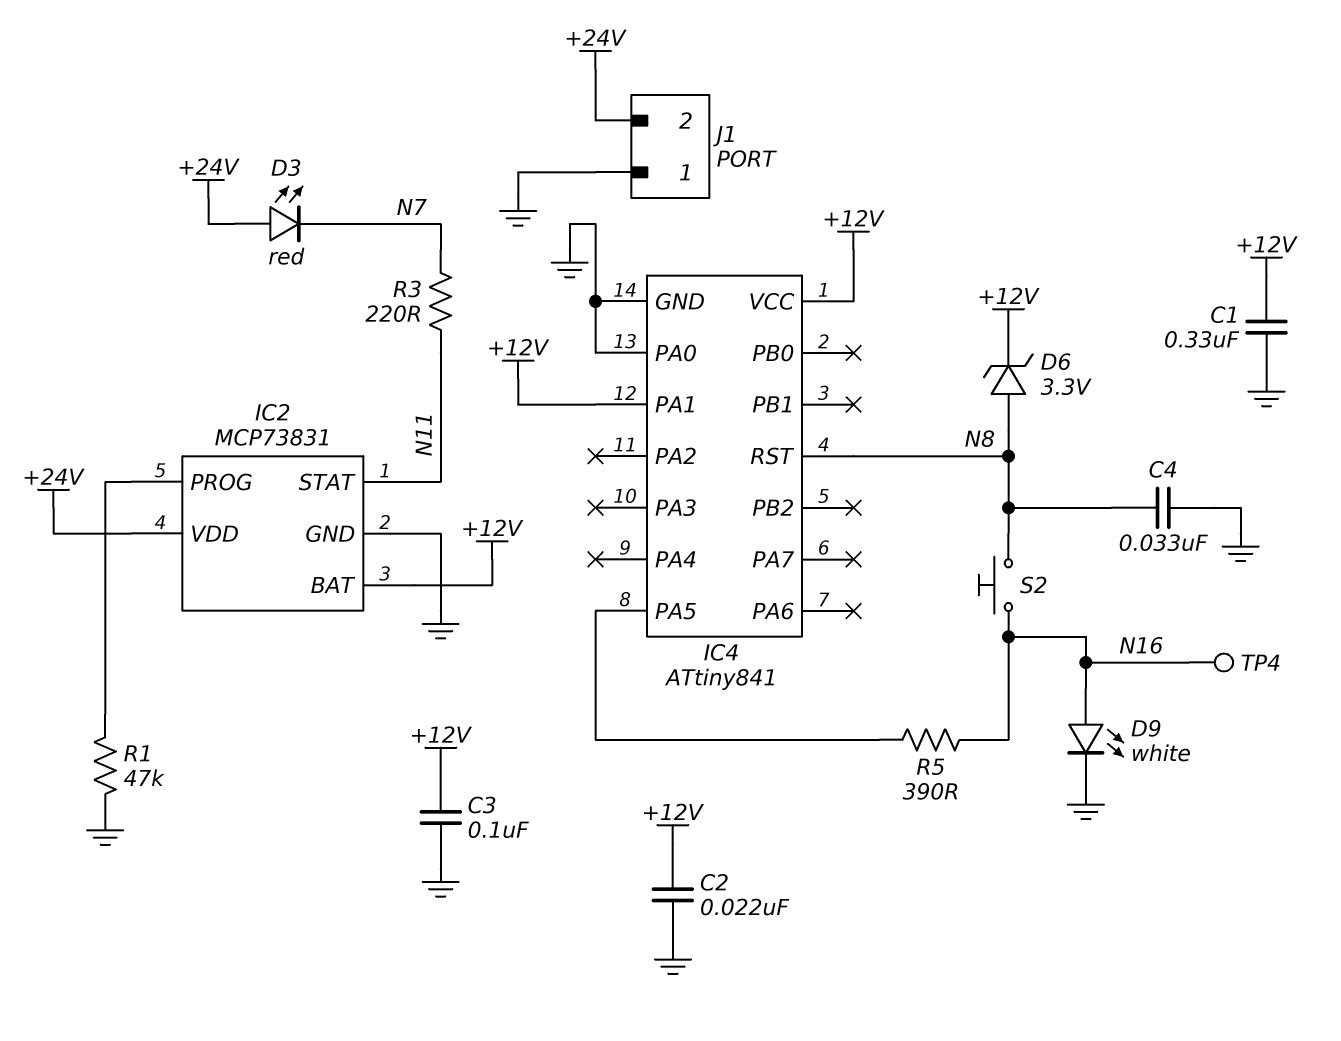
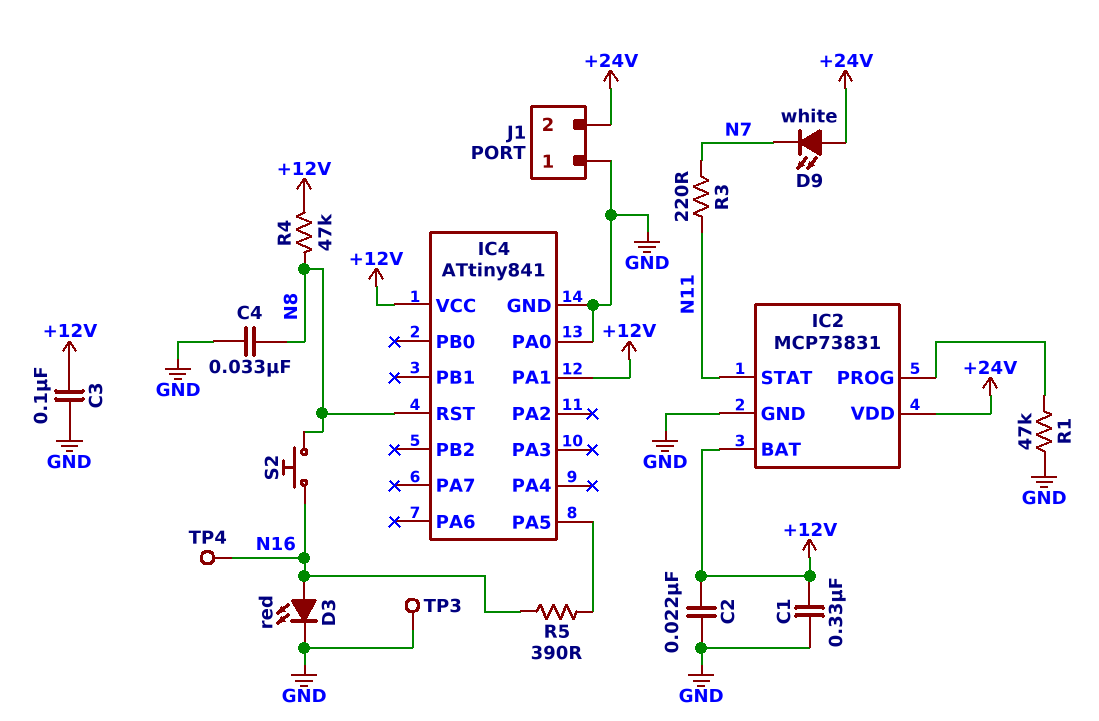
D3: LED red (A +24V, K N7) -> LED red (A N16, K GND)
D6: zener 3.3V (A N8, K +12V) -> none
D9: LED white (A N16, K GND) -> LED white (A +24V, K N7)
R4: none -> 47k (+12V, N8)
TP3: none -> test point (GND)

